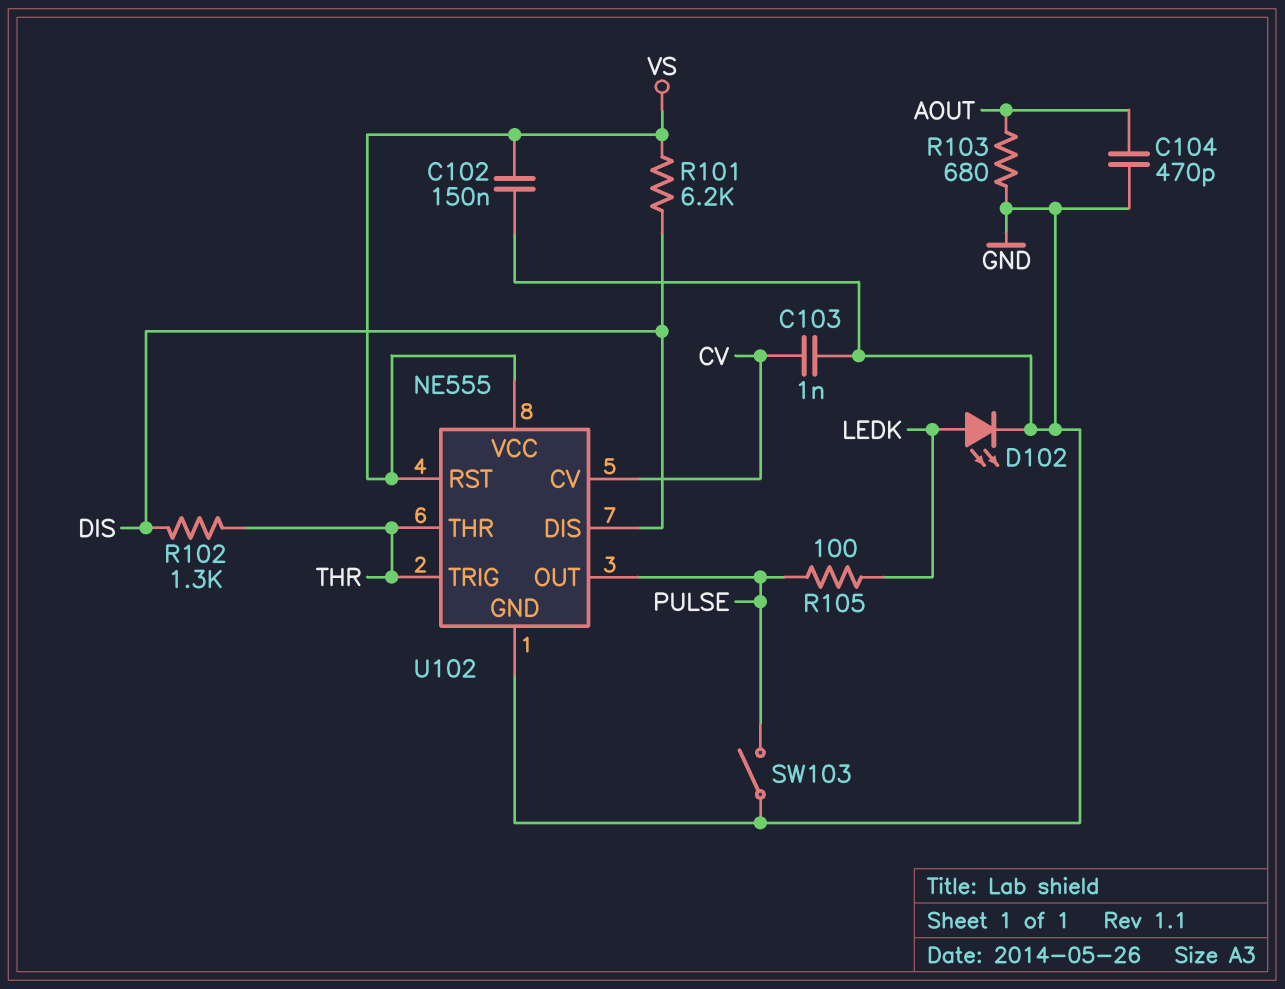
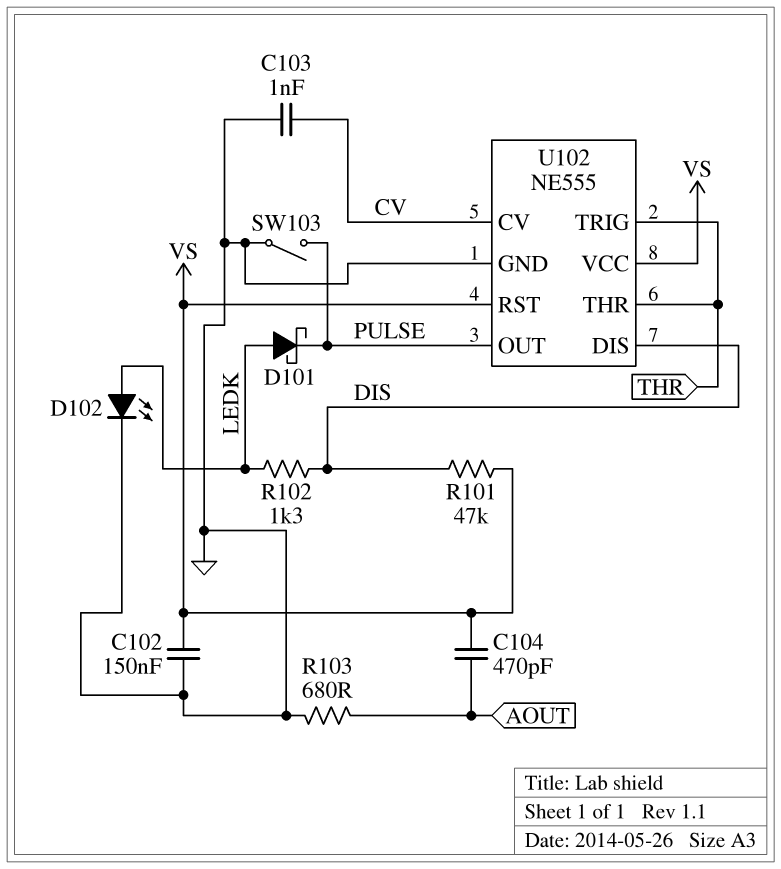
C104: 470pF (AOUT, GND) -> 470pF (AOUT, VS)
D101: none -> schottky (A LEDK, K PULSE)
R101: 6.2k (DIS, VS) -> 47k (DIS, VS)
R102: 1.3k (DIS, THR) -> 1.3k (DIS, LEDK)
R105: 100 (LEDK, PULSE) -> none

